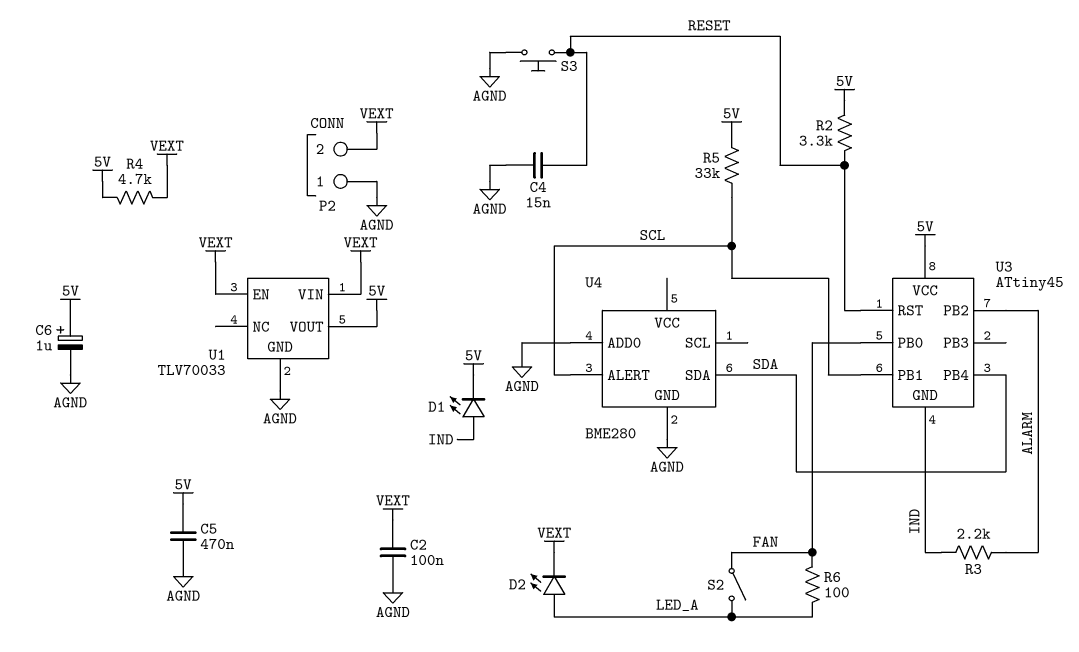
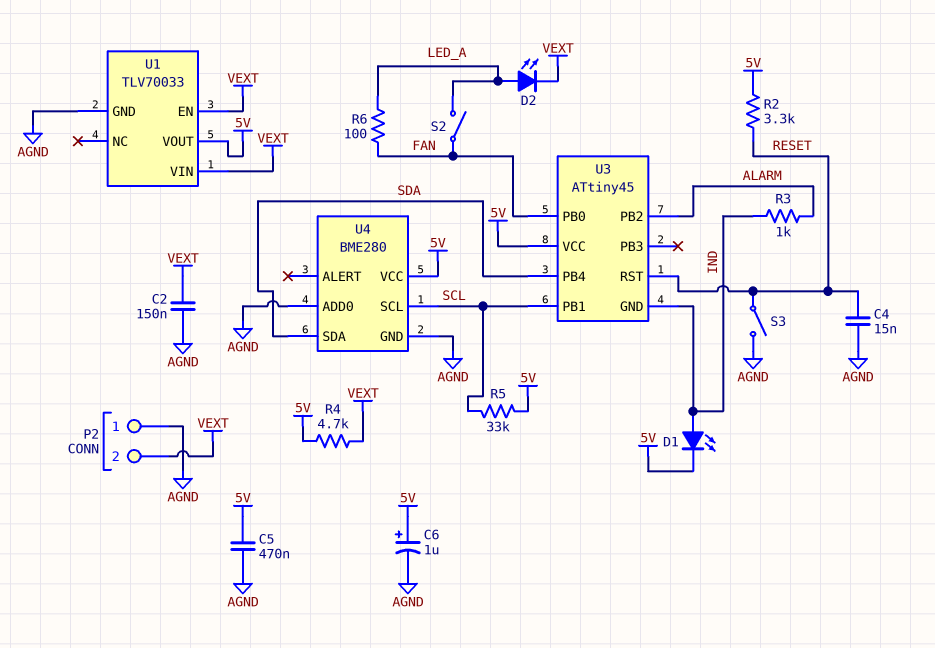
C2: 100nF (AGND, VEXT) -> 150nF (AGND, VEXT)
R3: 2.2k (ALARM, IND) -> 1k (ALARM, IND)
S3: button (AGND, RESET) -> switch (AGND, RESET)
U4 pin ALERT: SCL -> none
U4 pin SCL: none -> SCL
U4 pin VCC: none -> 5V

